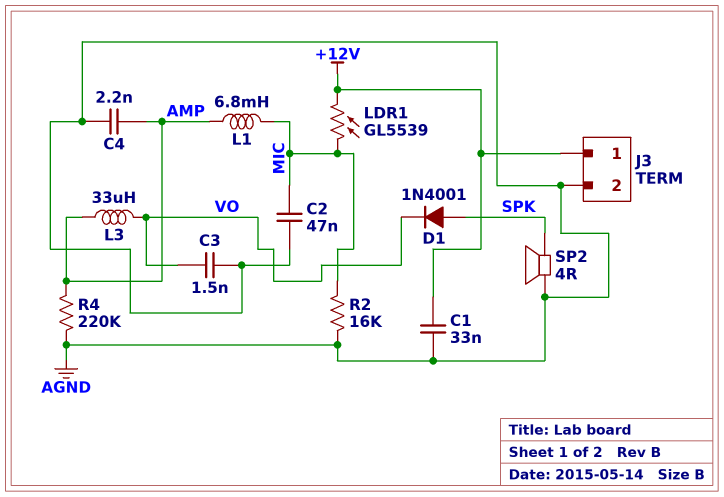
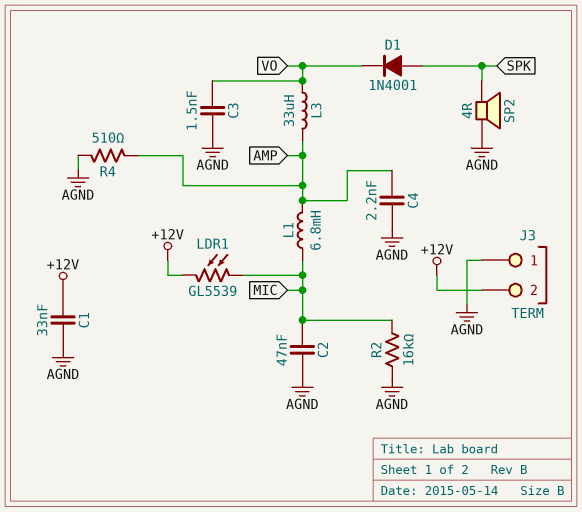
J3 pin 1: +12V -> AGND
J3 pin 2: AGND -> +12V
R4: 220k (AGND, AMP) -> 510 (AGND, AMP)

